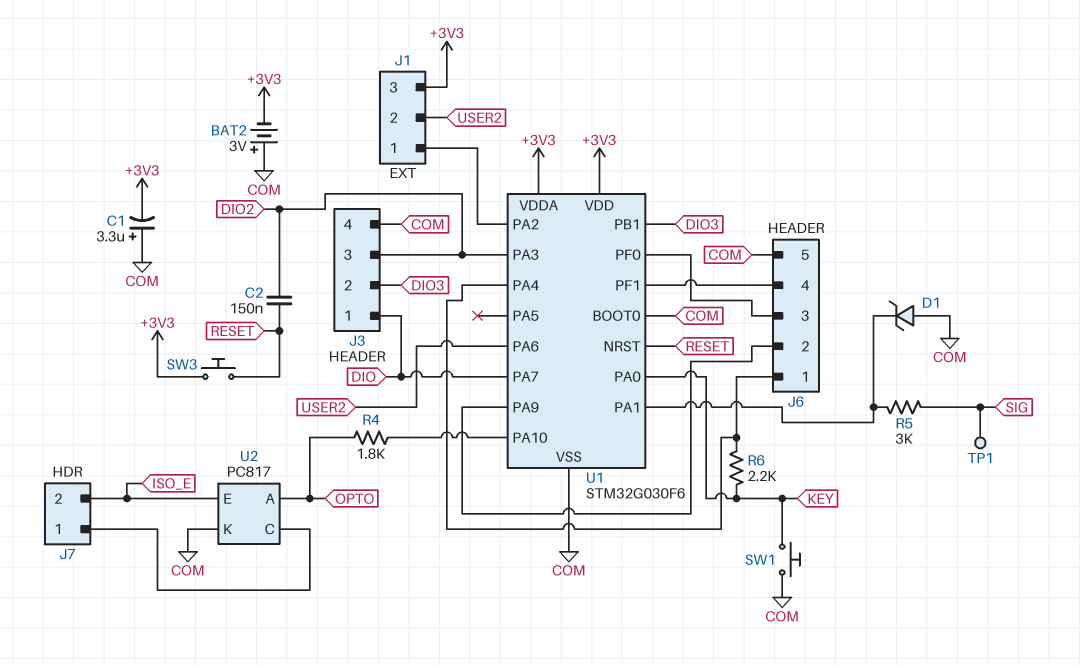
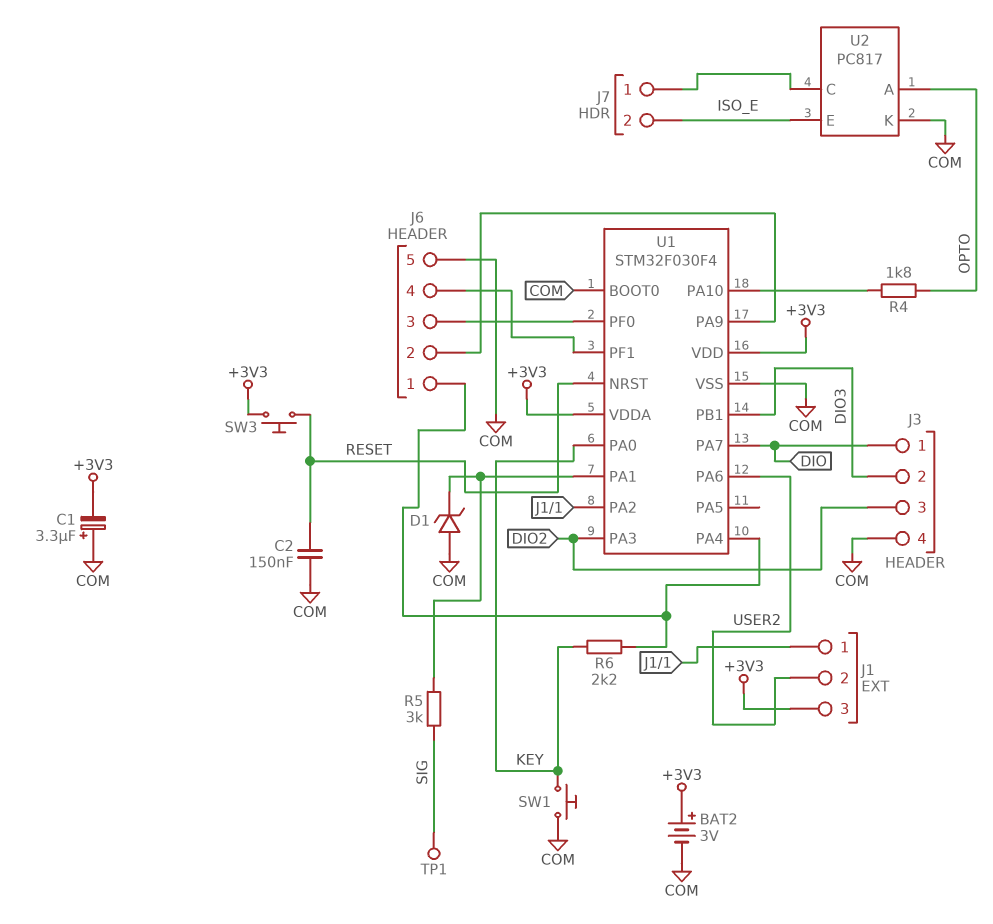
BAT2: 3V (plus COM, minus +3V3) -> 3V (plus +3V3, minus COM)
C2: 150nF (DIO2, RESET) -> 150nF (COM, RESET)
U1: STM32G030F6 -> STM32F030F4

